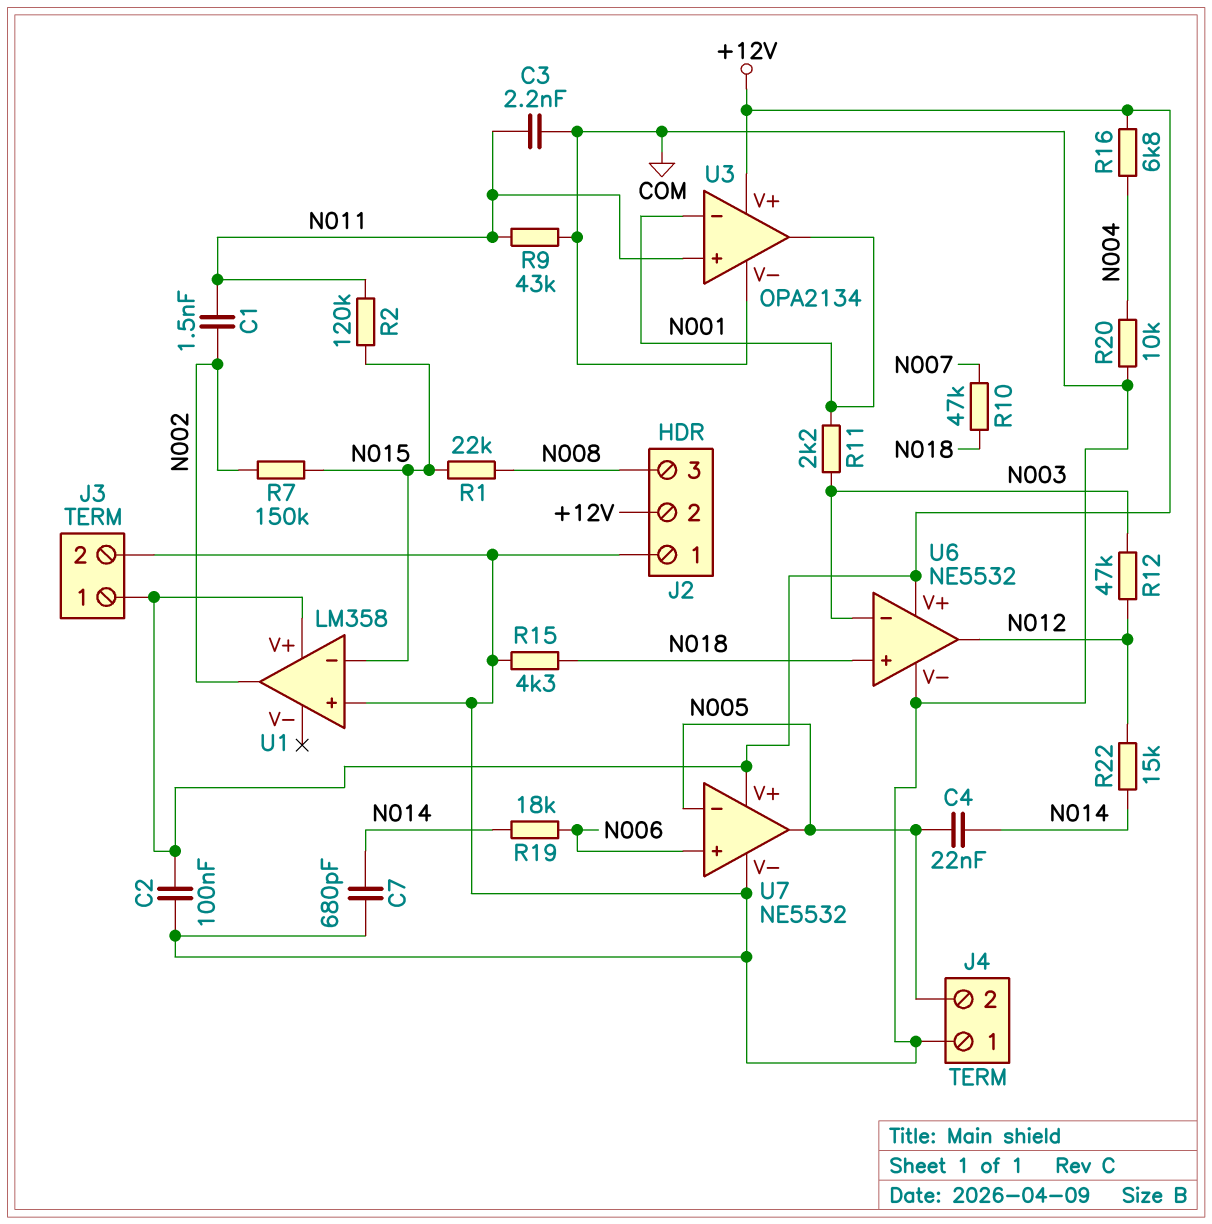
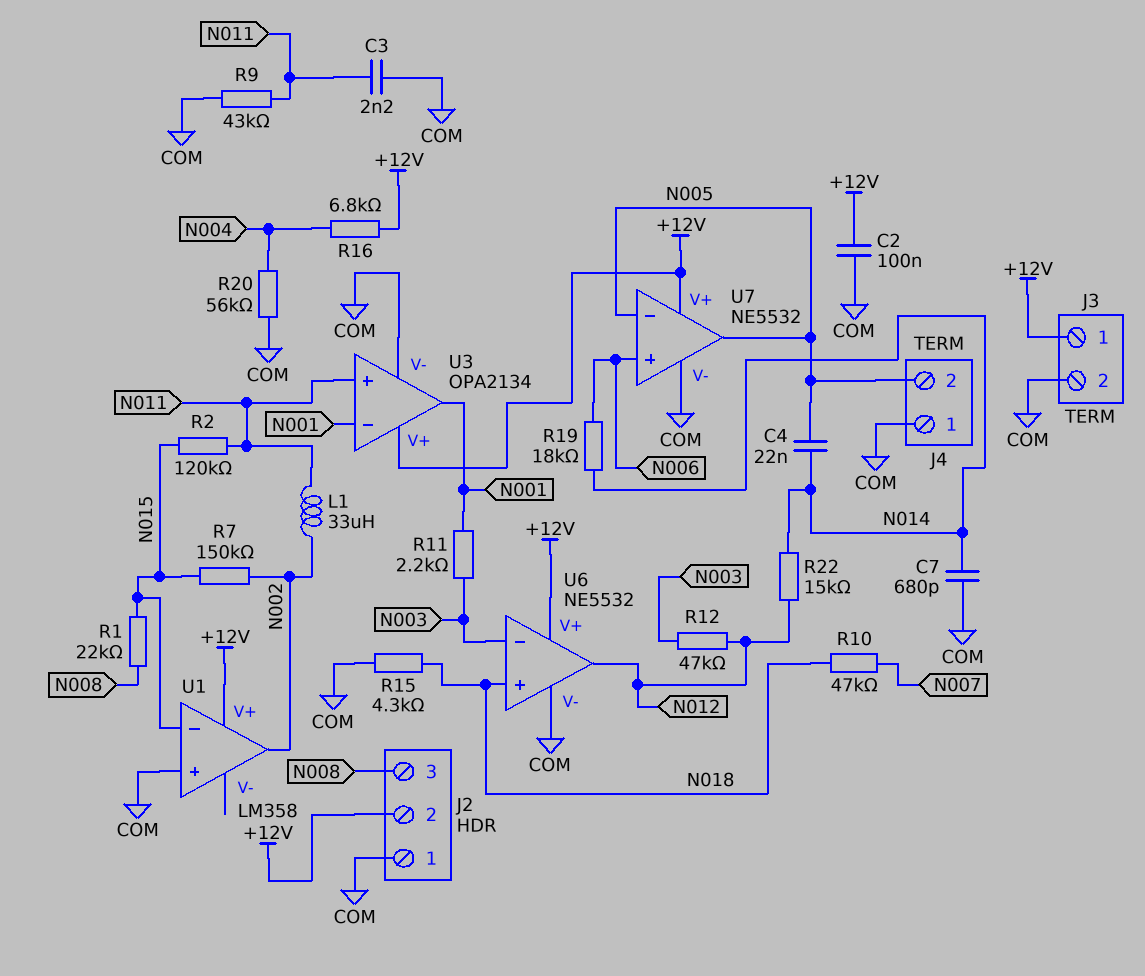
C1: 1.5nF (N002, N011) -> none
L1: none -> 33uH (N002, N011)
R20: 10k (COM, N004) -> 56k (COM, N004)

